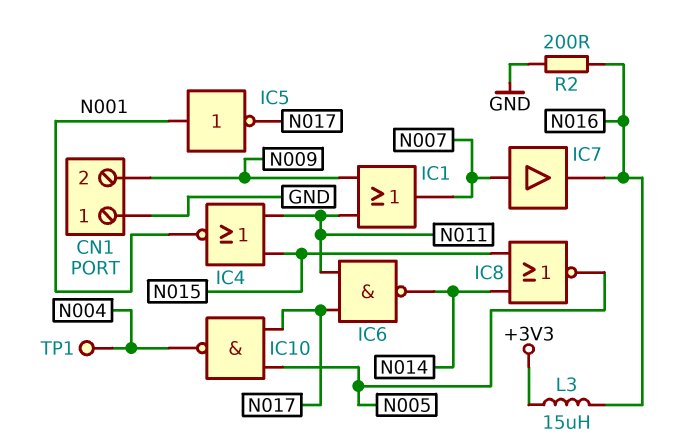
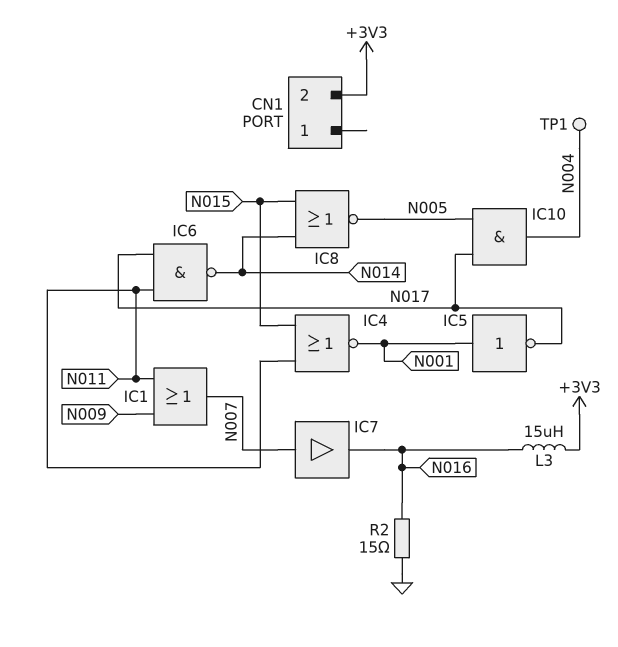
CN1 pin 1: GND -> none
CN1 pin 2: N009 -> +3V3
IC10: NAND (in N005, in N017, out N004) -> AND (in N005, in N017, out N004)
R2: 200 (GND, N016) -> 15 (GND, N016)

